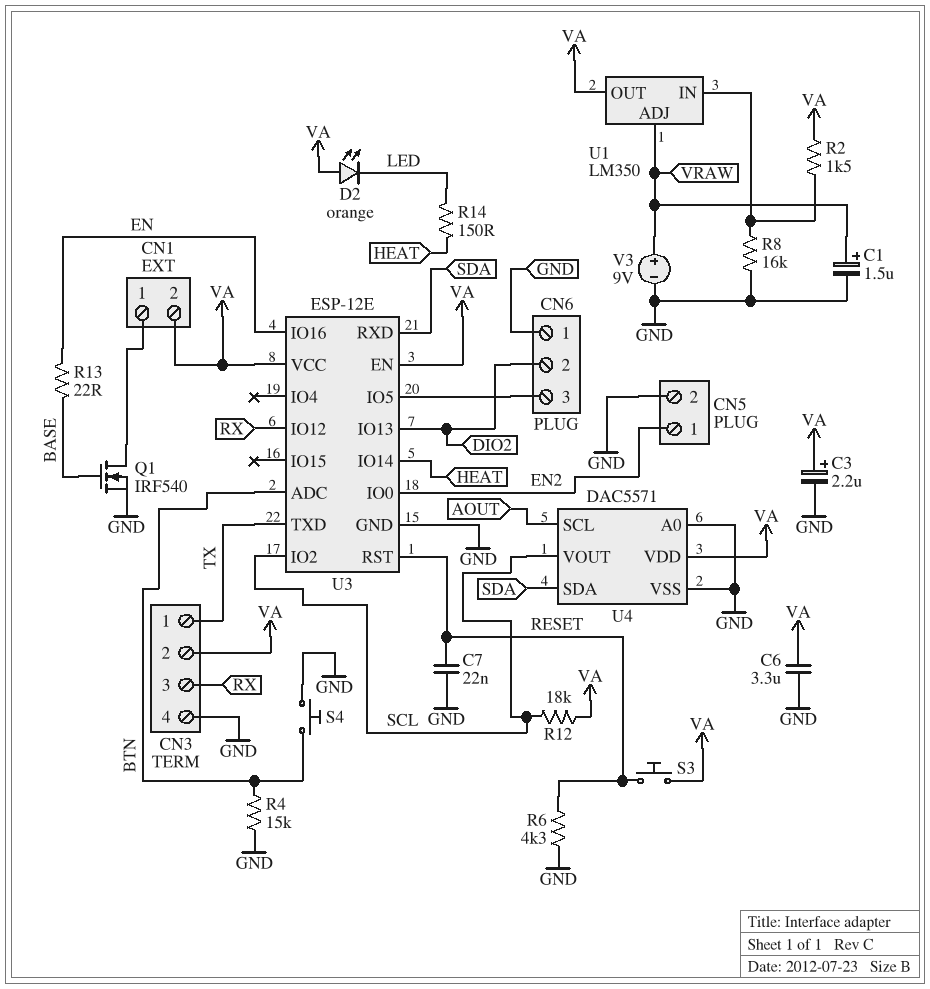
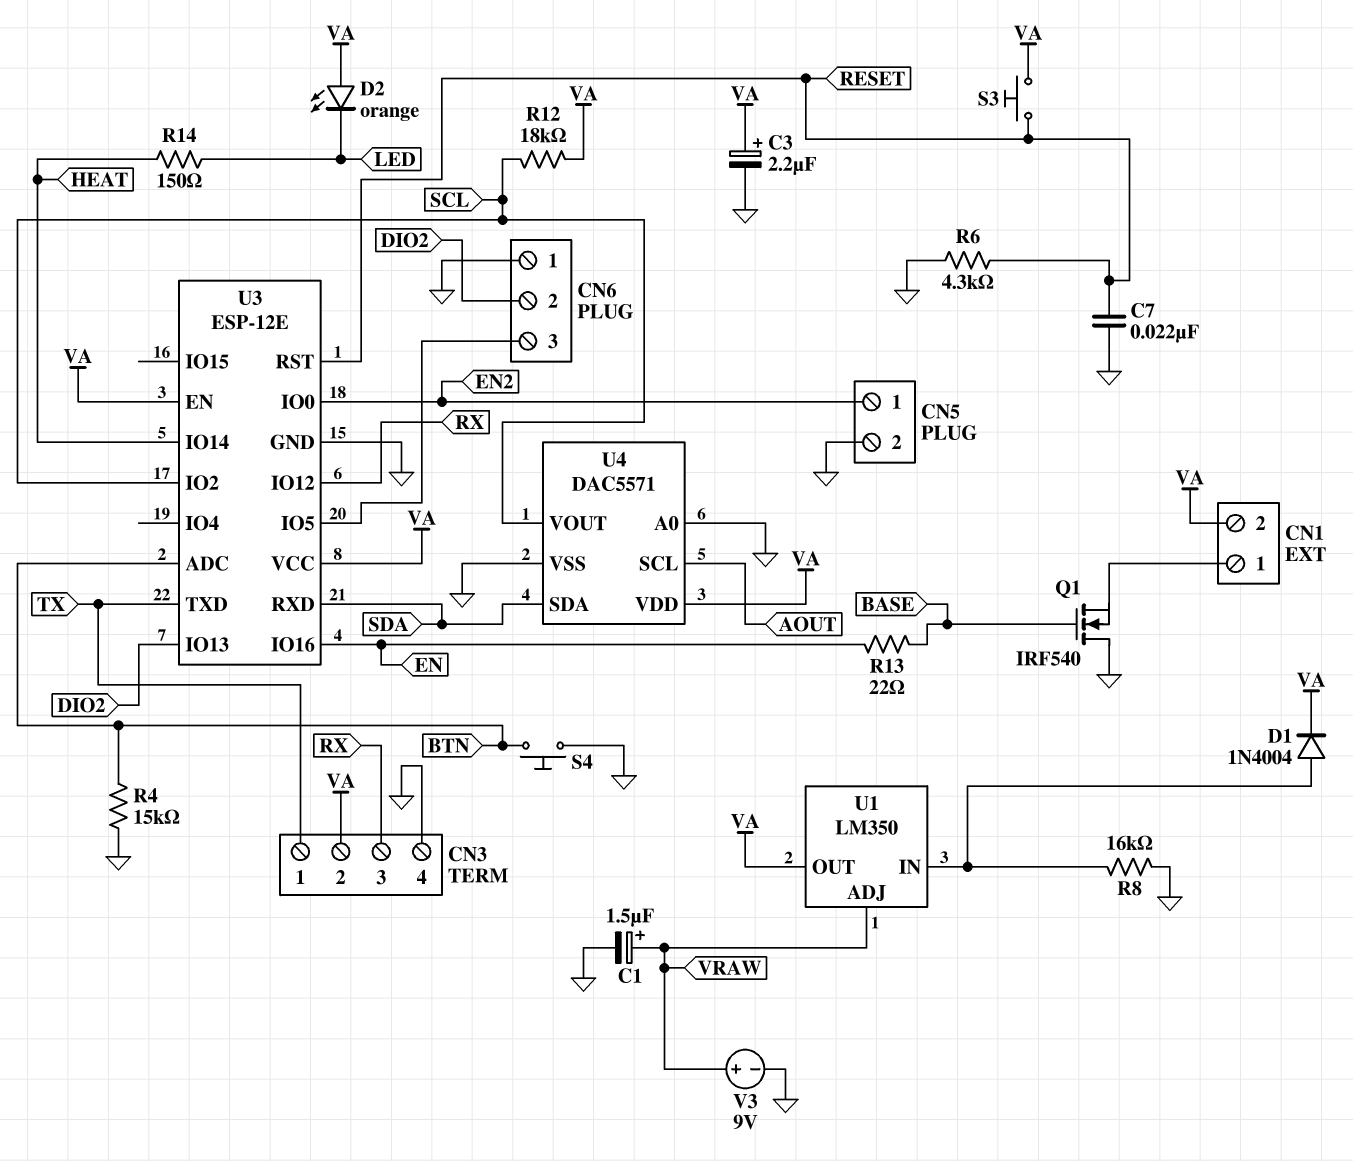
C6: 3.3uF (GND, VA) -> none
D1: none -> diode 1N4004 (A U1/IN, K VA)
Q1: NMOS IRF540 (G BASE, D CN1/1, S GND) -> NMOS IRF540 (G BASE, D GND, S CN1/1)
R2: 1.5k (U1/IN, VA) -> none

